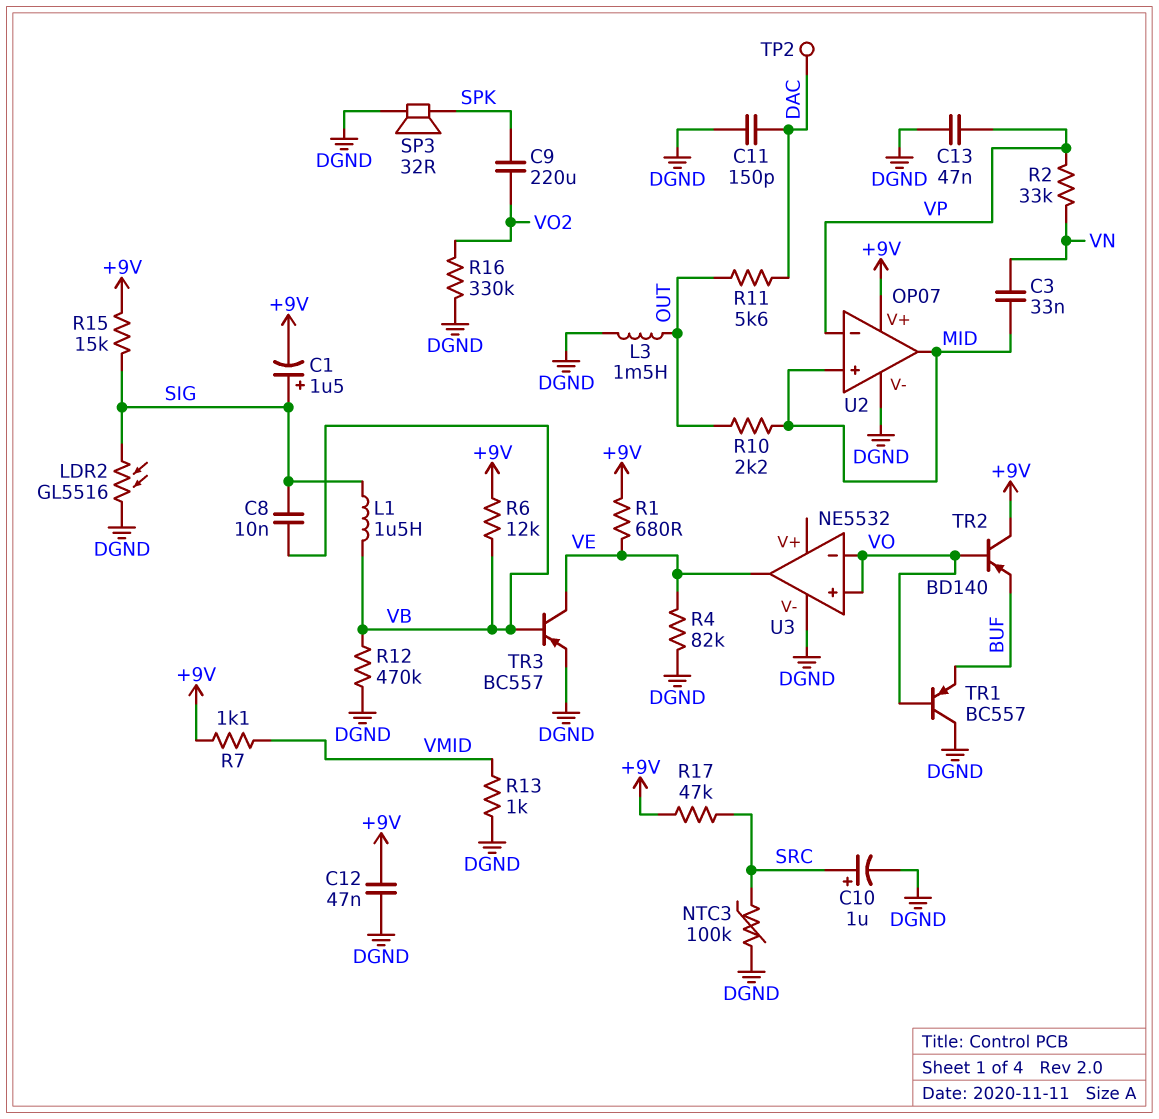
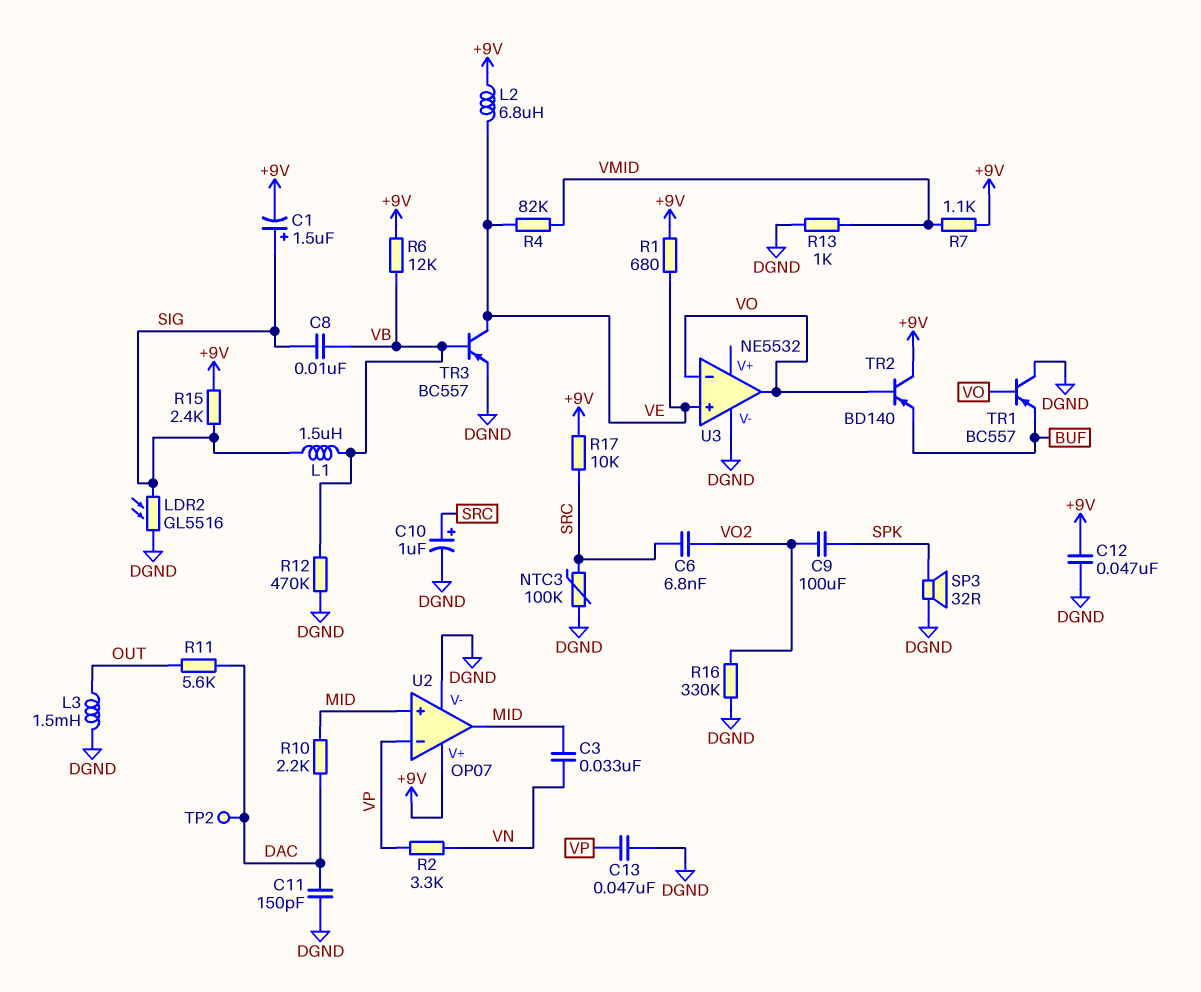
C6: none -> 6.8nF (SRC, VO2)
C9: 220uF (SPK, VO2) -> 100uF (SPK, VO2)
L2: none -> 6.8uH (+9V, VE)
R2: 33k (VN, VP) -> 3.3k (VN, VP)
R4: 82k (DGND, VE) -> 82k (VE, VMID)
R10: 2.2k (MID, OUT) -> 2.2k (DAC, MID)
R15: 15k (+9V, SIG) -> 2.4k (+9V, SIG)
R17: 47k (+9V, SRC) -> 10k (+9V, SRC)
U3 pin in+: VO -> VE
U3 pin out: VE -> VO

